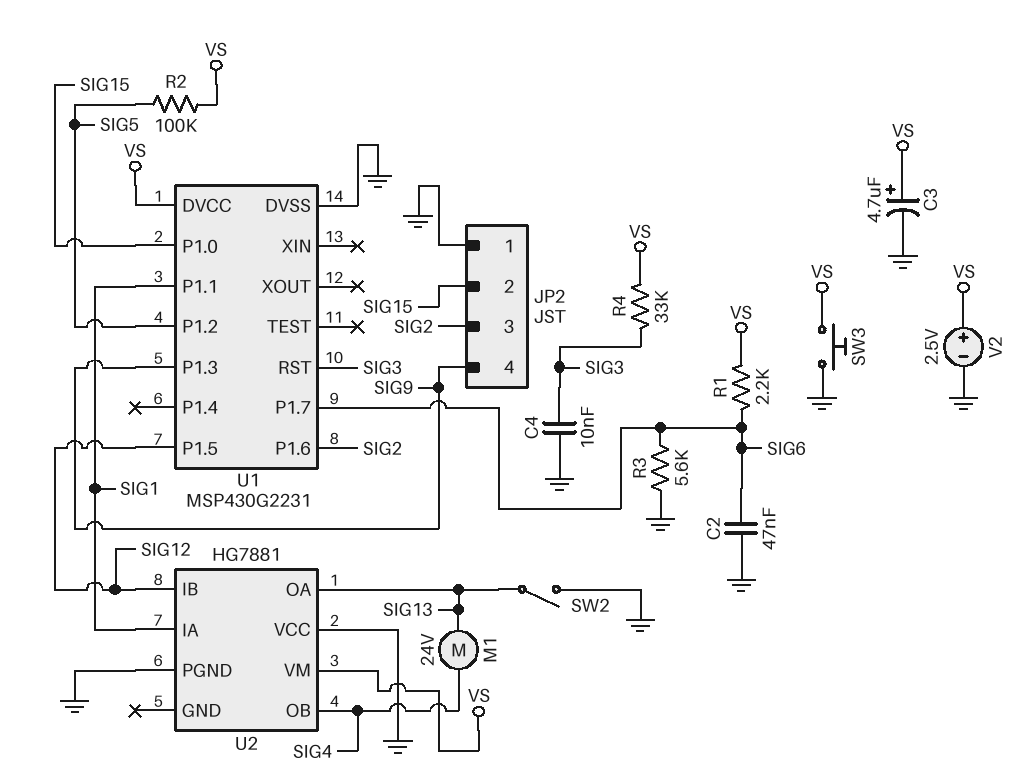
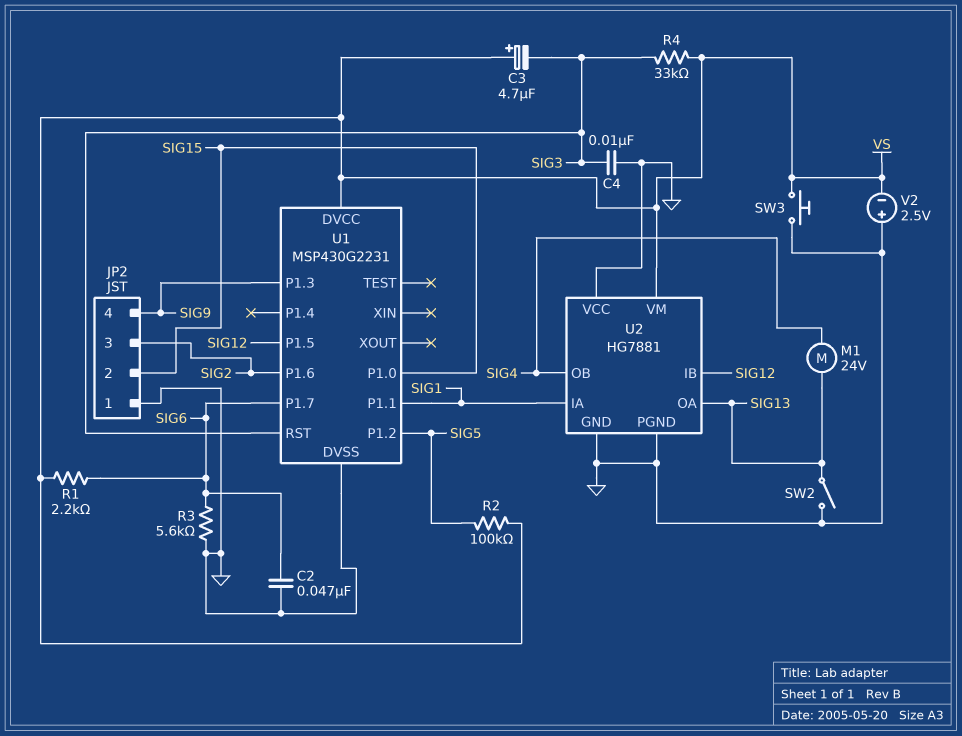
C3: 4.7uF (plus VS, minus GND) -> 4.7uF (plus VS, minus SIG3)
U2 pin GND: none -> GND
V2: 2.5V (plus VS, minus GND) -> 2.5V (plus GND, minus VS)

